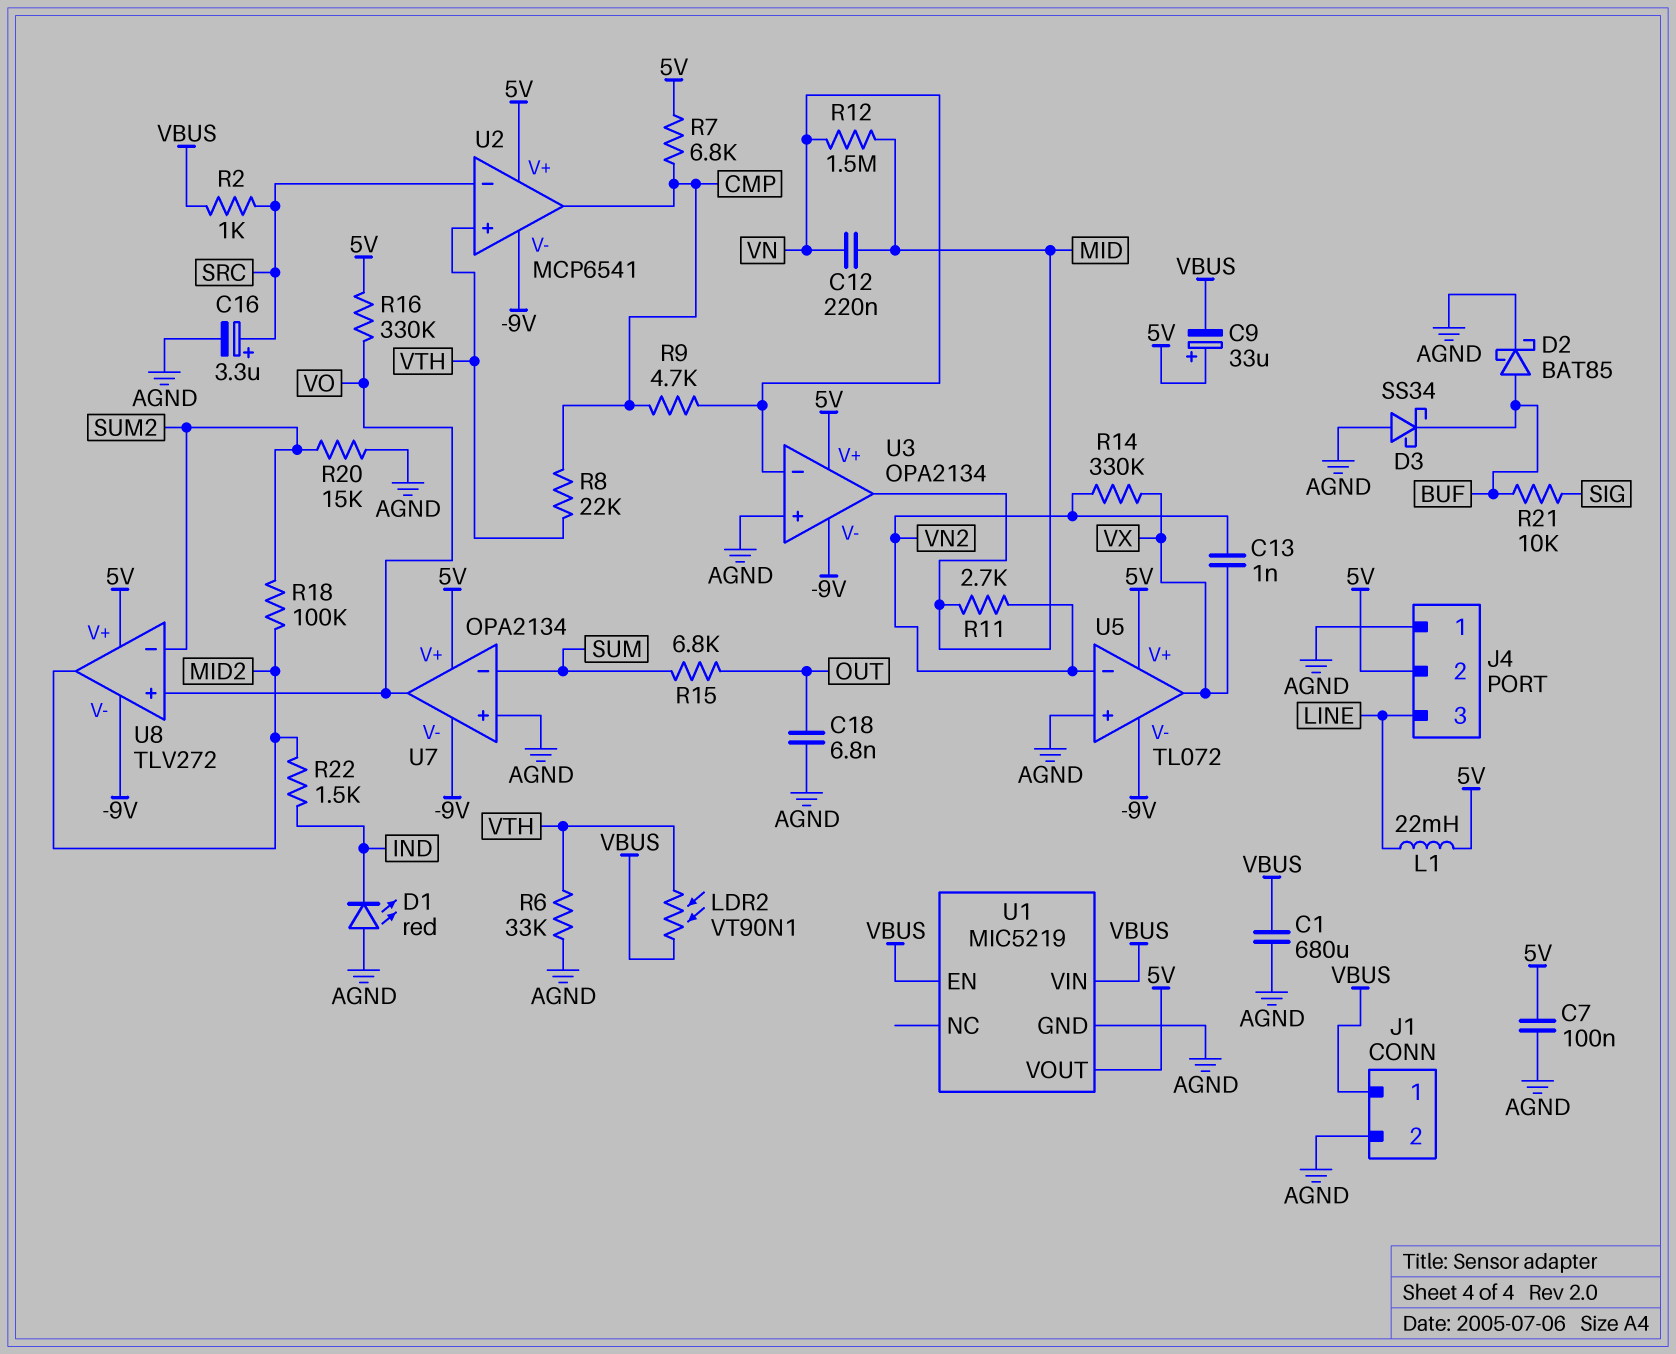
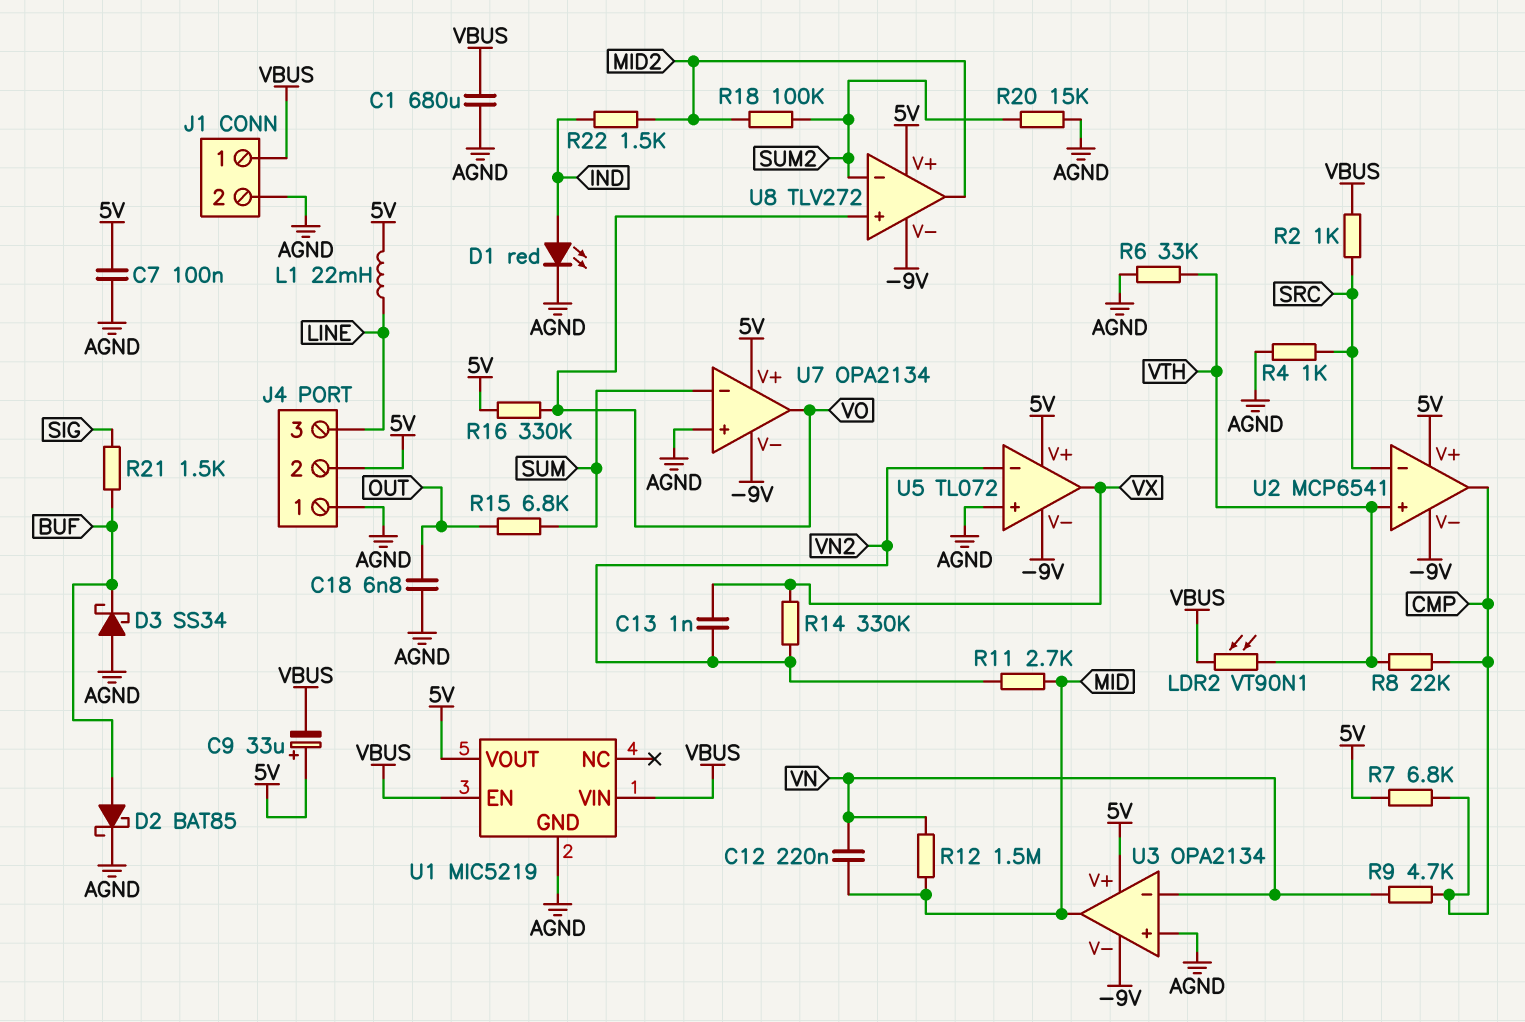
C16: 3.3uF (plus SRC, minus AGND) -> none
D1: LED red (A AGND, K IND) -> LED red (A IND, K AGND)
R4: none -> 1k (AGND, SRC)
R21: 10k (BUF, SIG) -> 1.5k (BUF, SIG)

